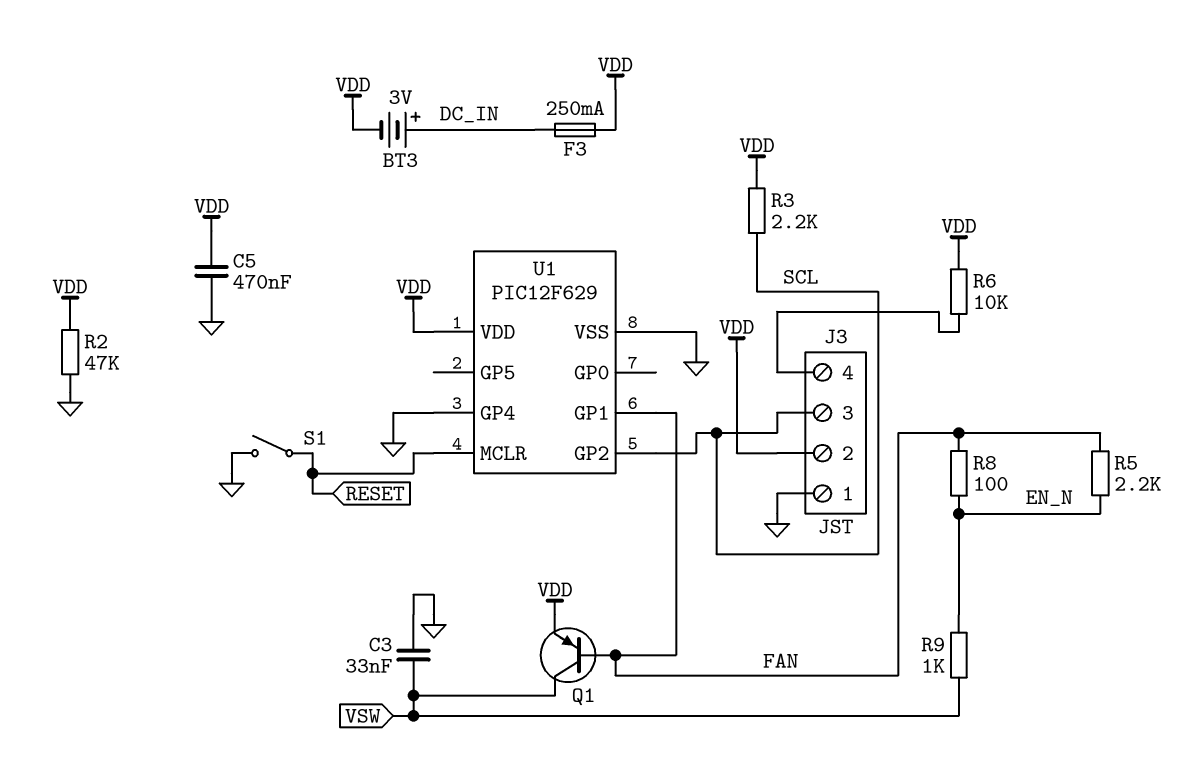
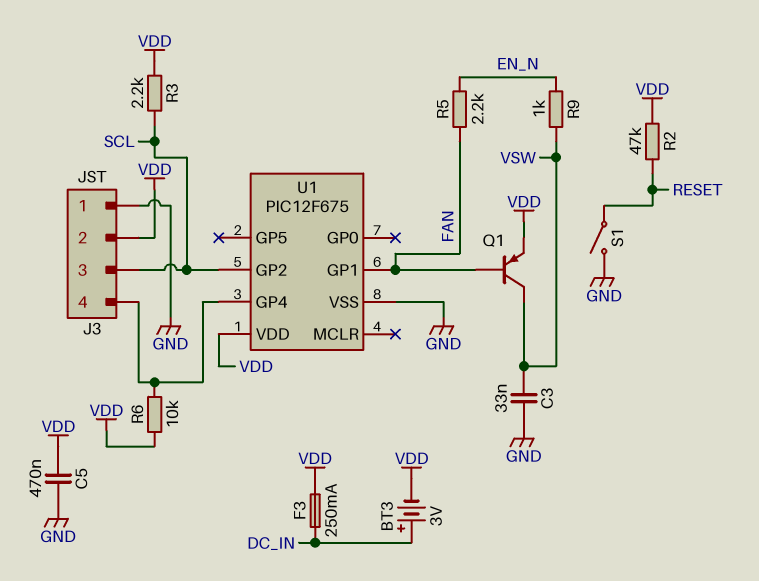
R2: 47k (GND, VDD) -> 47k (RESET, VDD)
R8: 100 (EN_N, FAN) -> none
U1: PIC12F629 -> PIC12F675
U1 pin GP4: GND -> J3/4
U1 pin MCLR: RESET -> none

